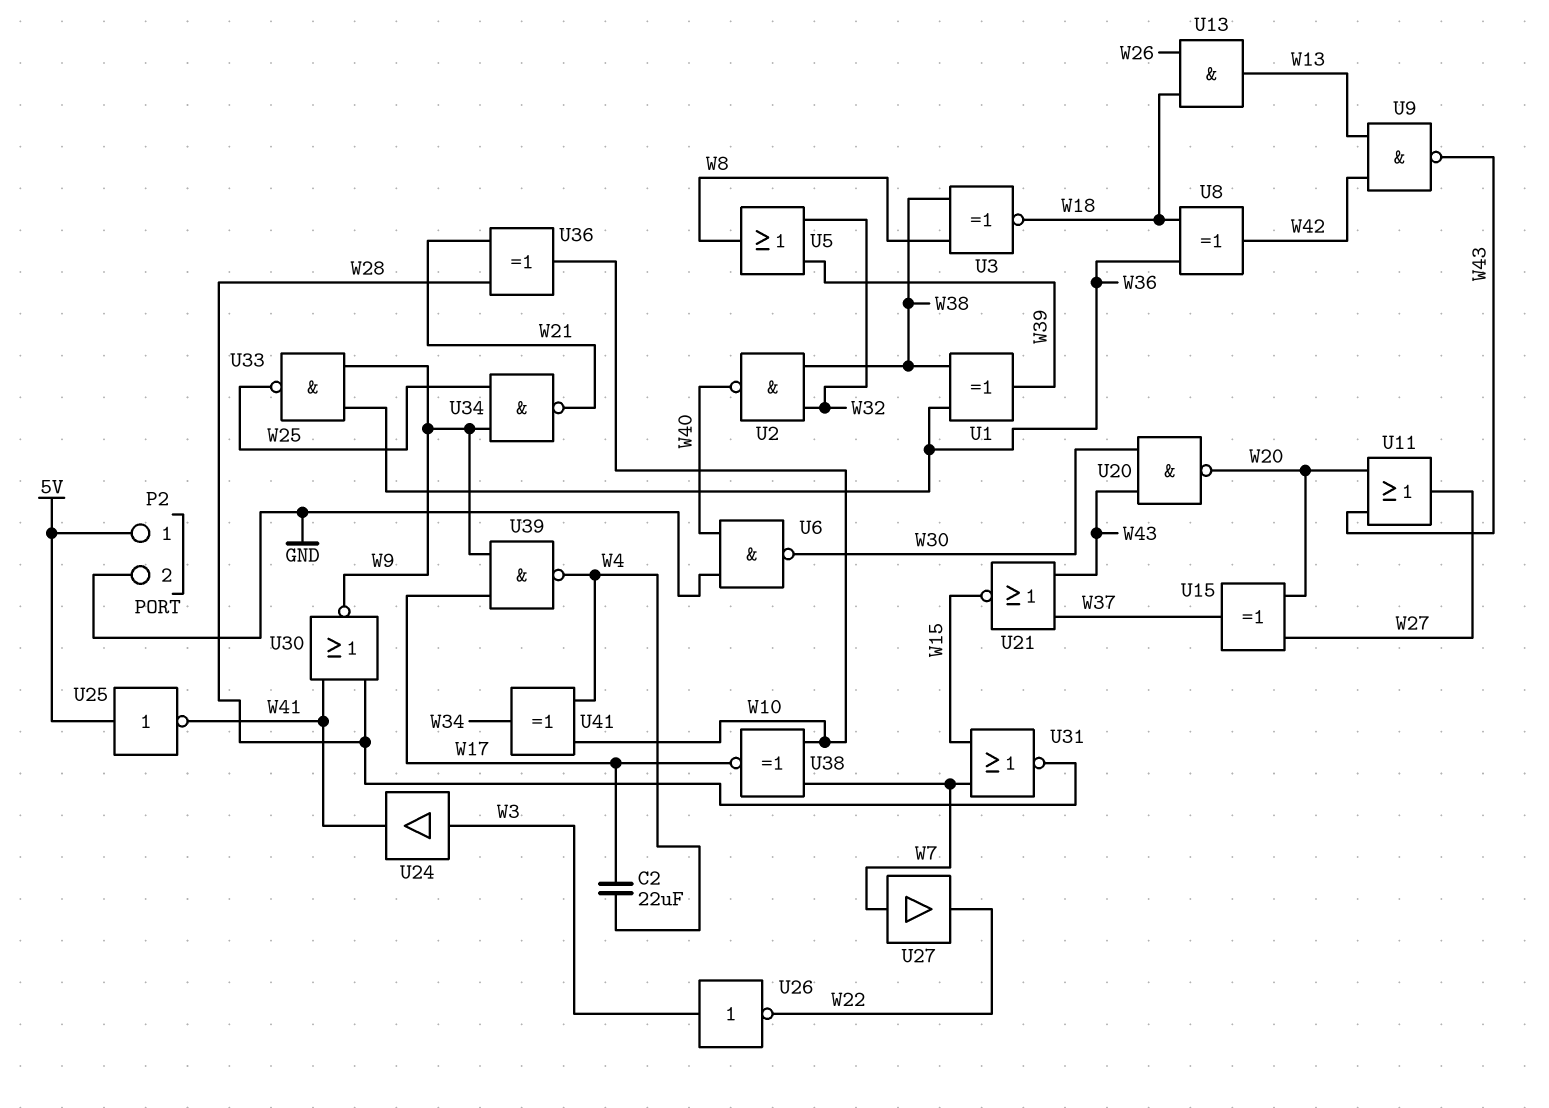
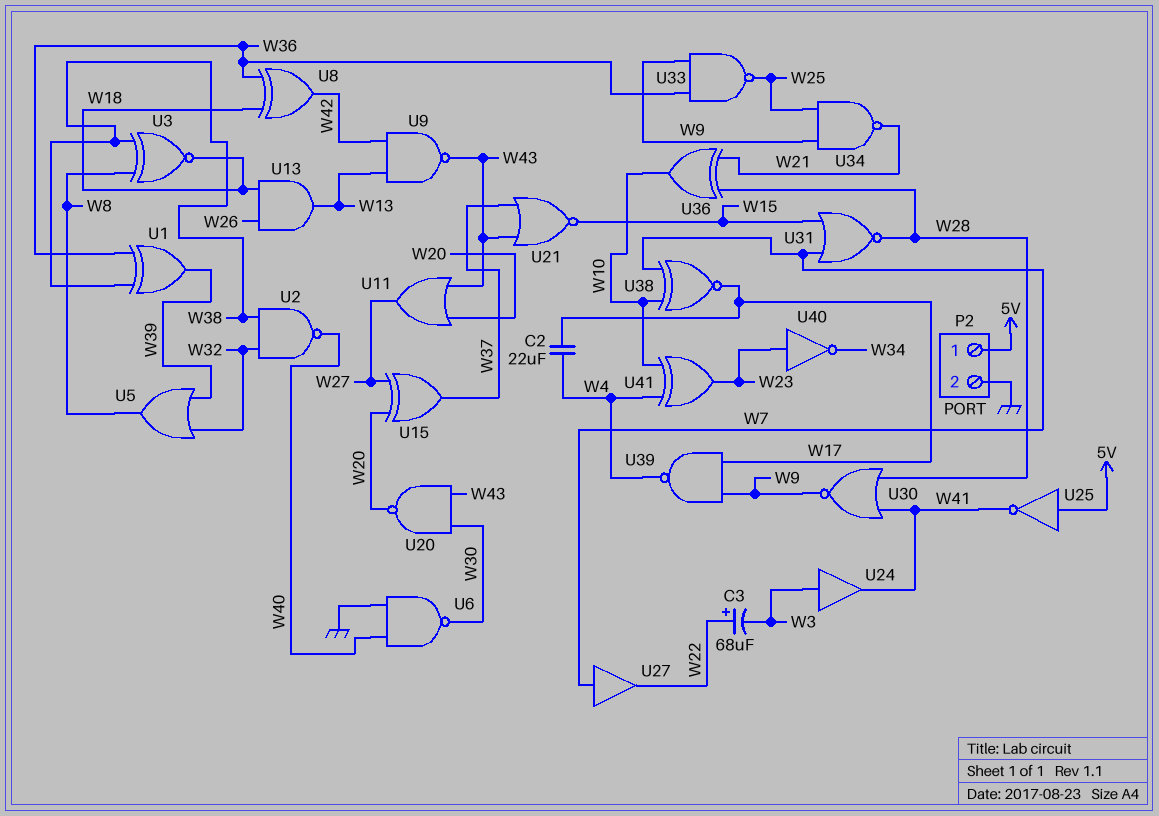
C3: none -> 68uF (plus W22, minus W3)
U26: NOT (in W3, out W22) -> none
U40: none -> NOT (in W23, out W34)
U41: XOR (in W4, in W10, out W34) -> XOR (in W4, in W10, out W23)

